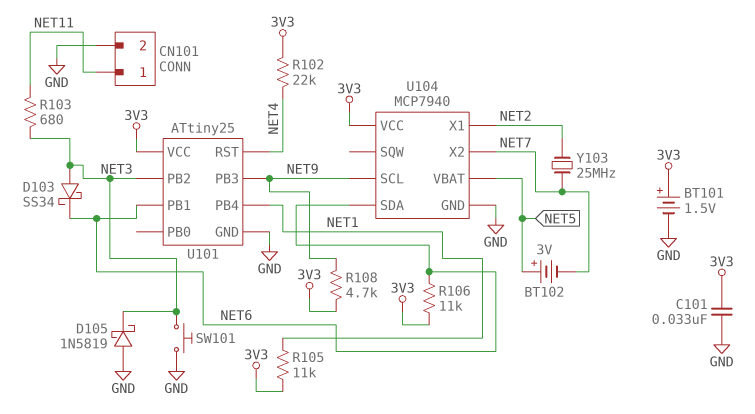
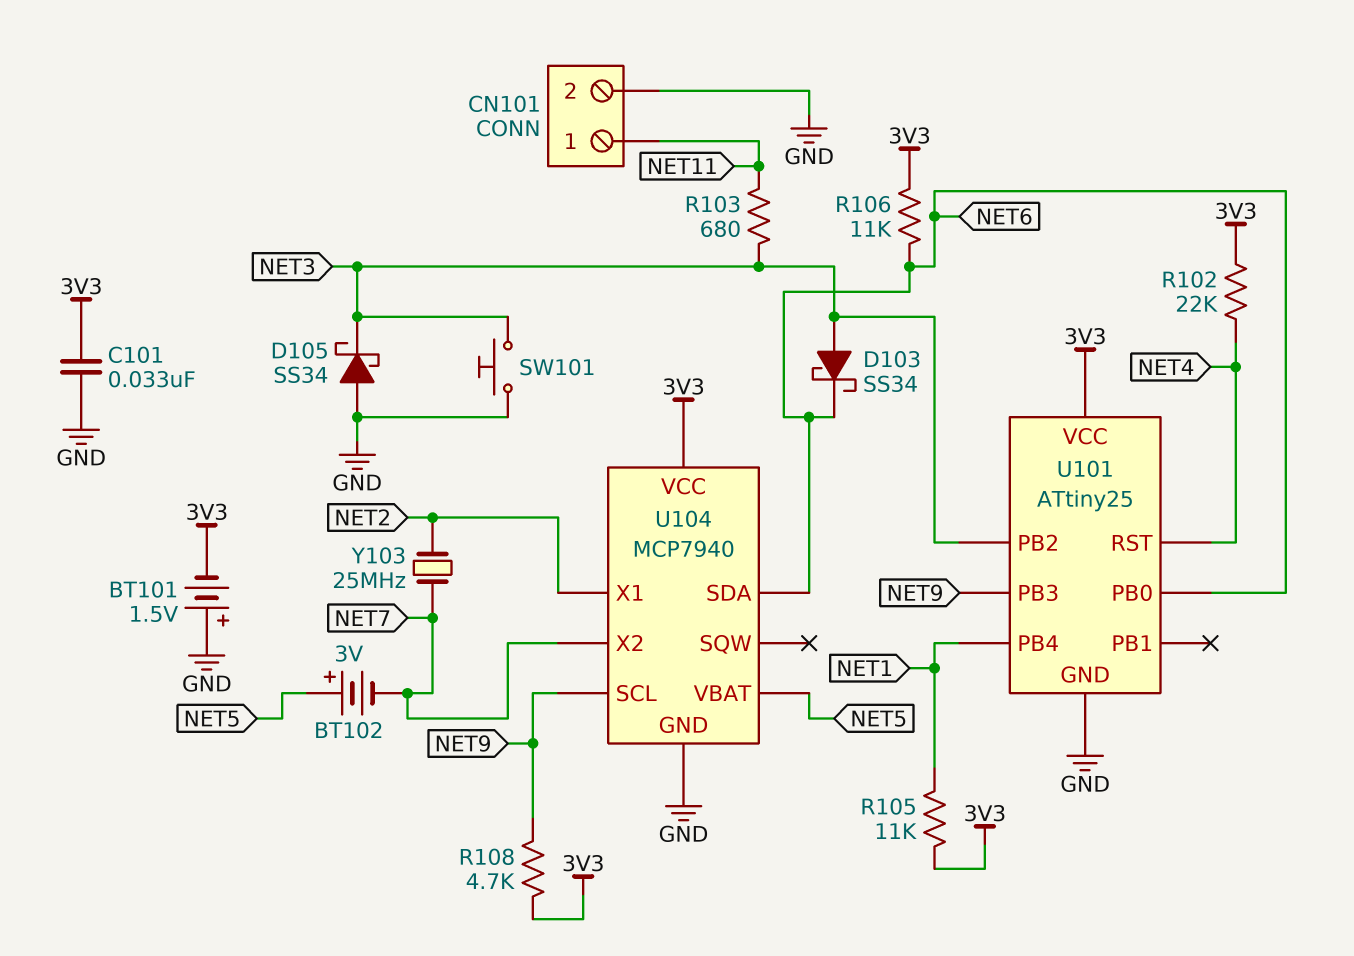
BT101: 1.5V (plus 3V3, minus GND) -> 1.5V (plus GND, minus 3V3)
D105: schottky 1N5819 (A GND, K NET3) -> schottky SS34 (A GND, K NET3)
U101 pin PB0: none -> NET6
U101 pin PB1: NET6 -> none

